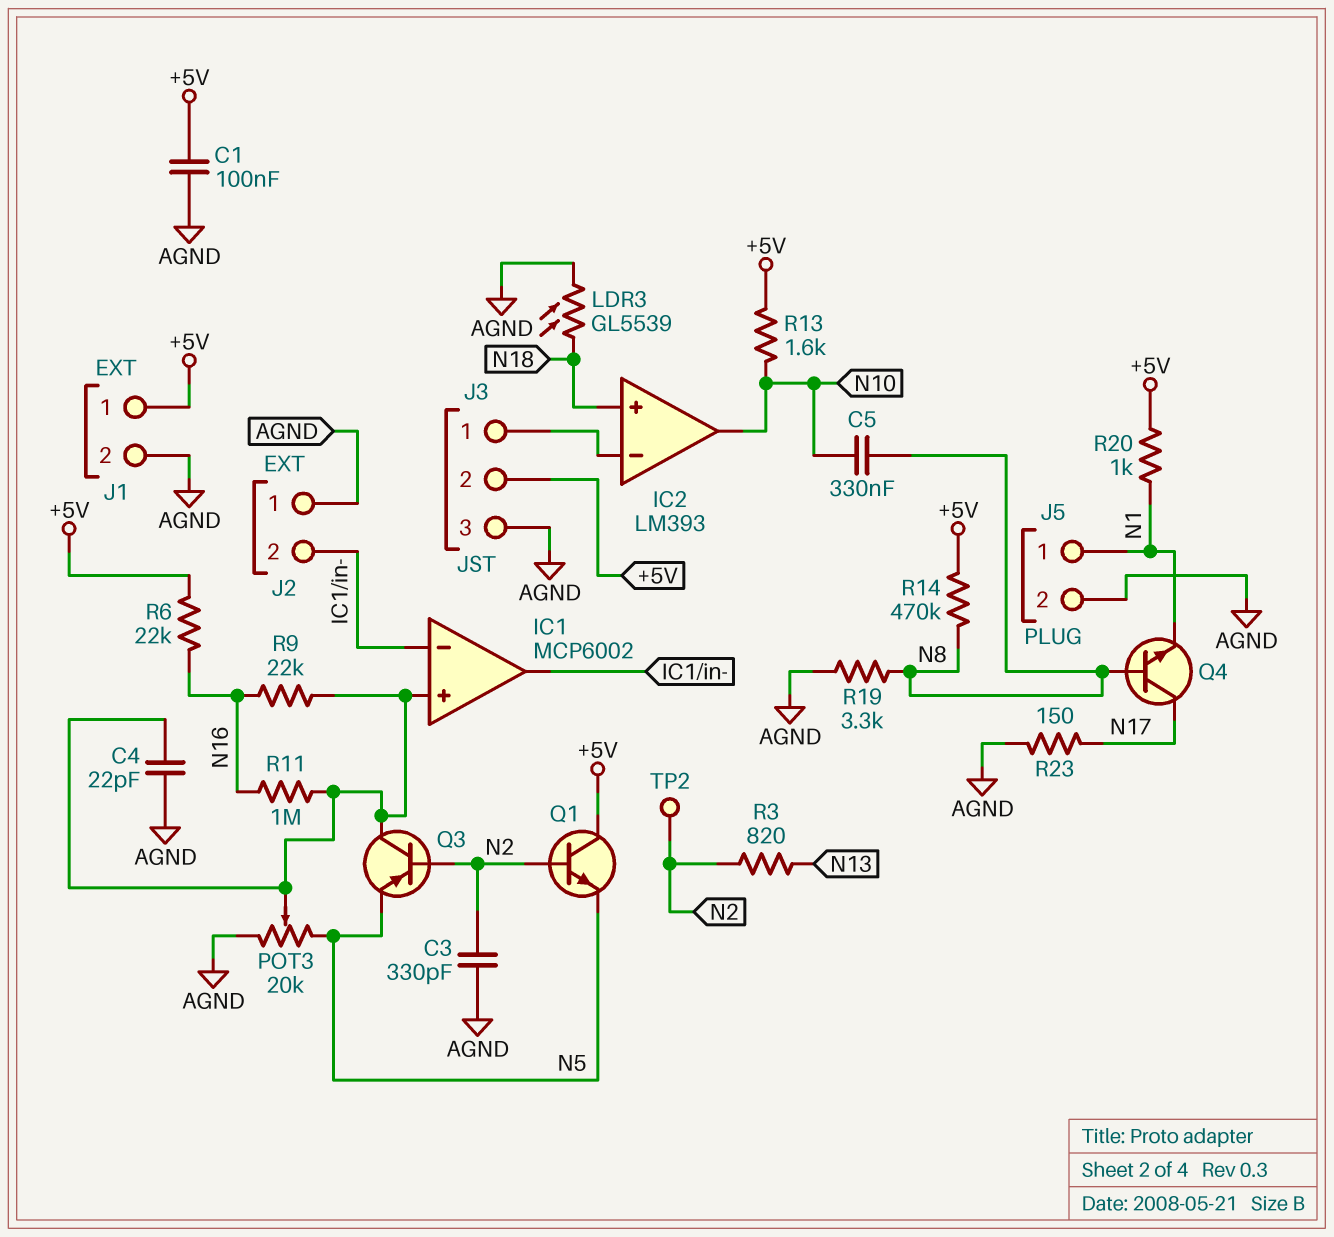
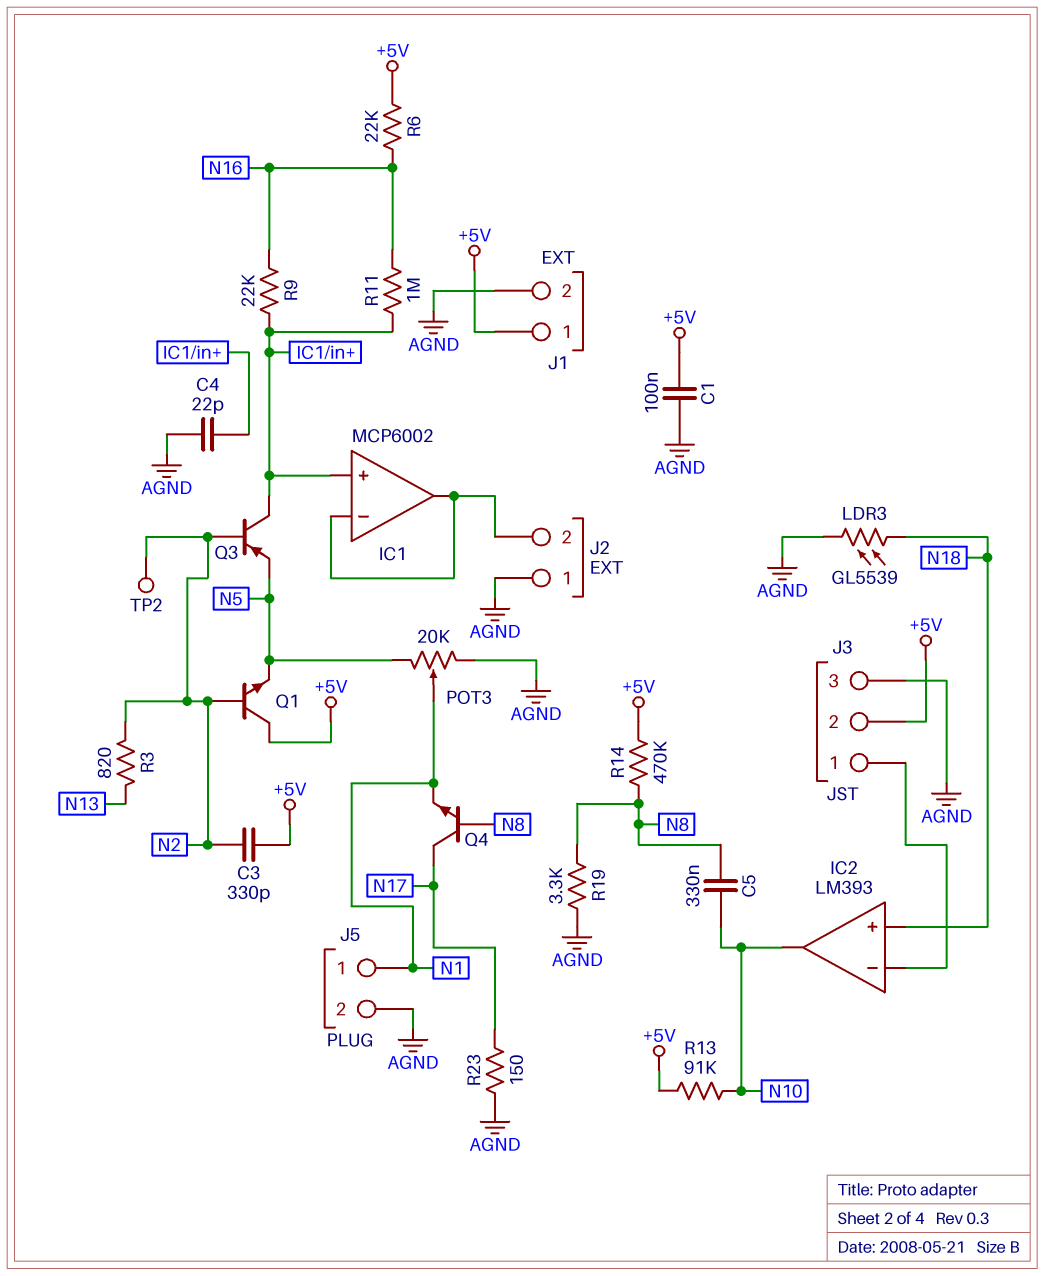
C3: 330pF (AGND, N2) -> 330pF (+5V, N2)
POT3: 20k (AGND, N5, wiper IC1/in+) -> 20k (AGND, N5, wiper N1)
R13: 1.6k (+5V, N10) -> 91k (+5V, N10)
R20: 1k (+5V, N1) -> none

